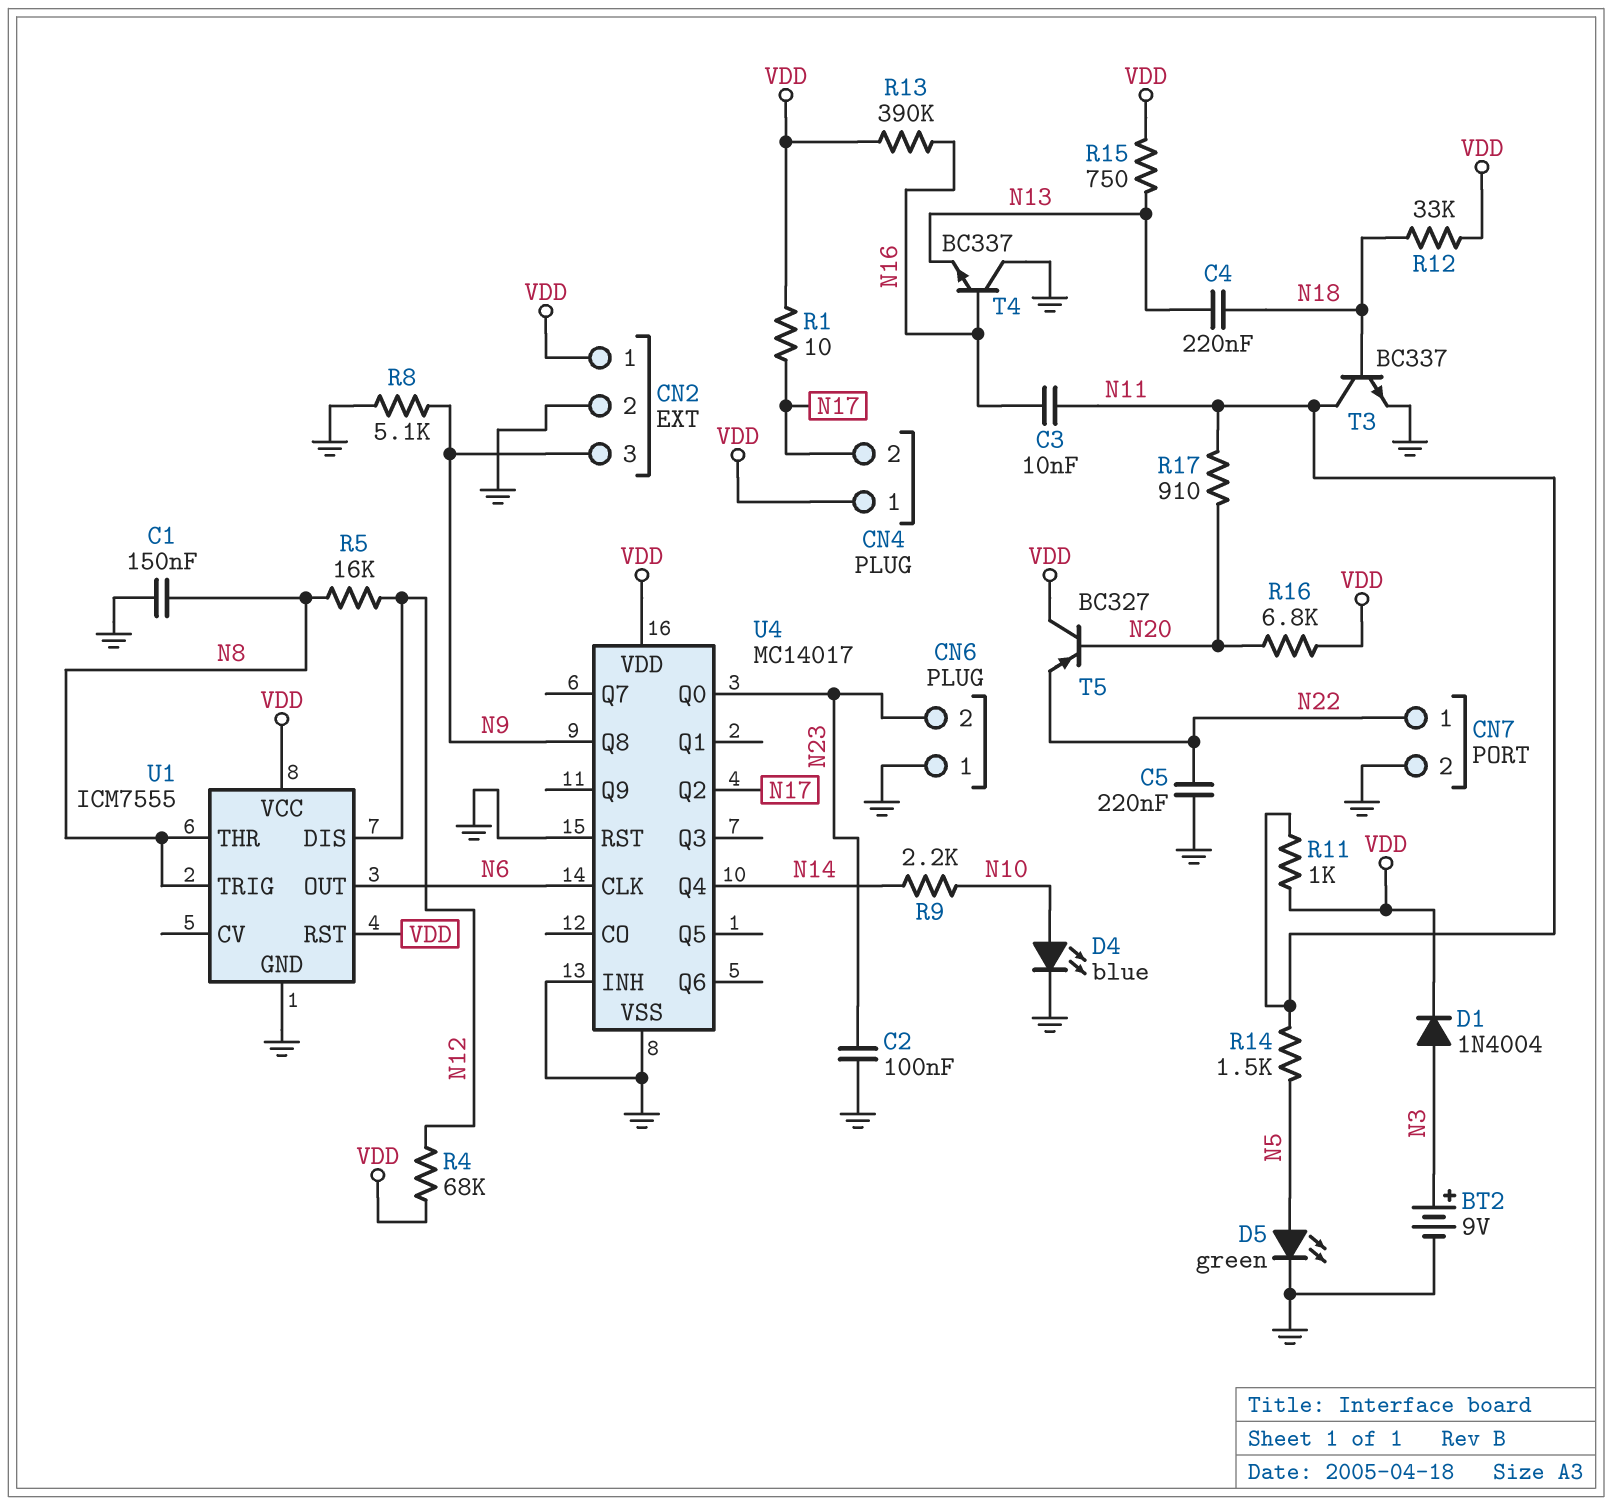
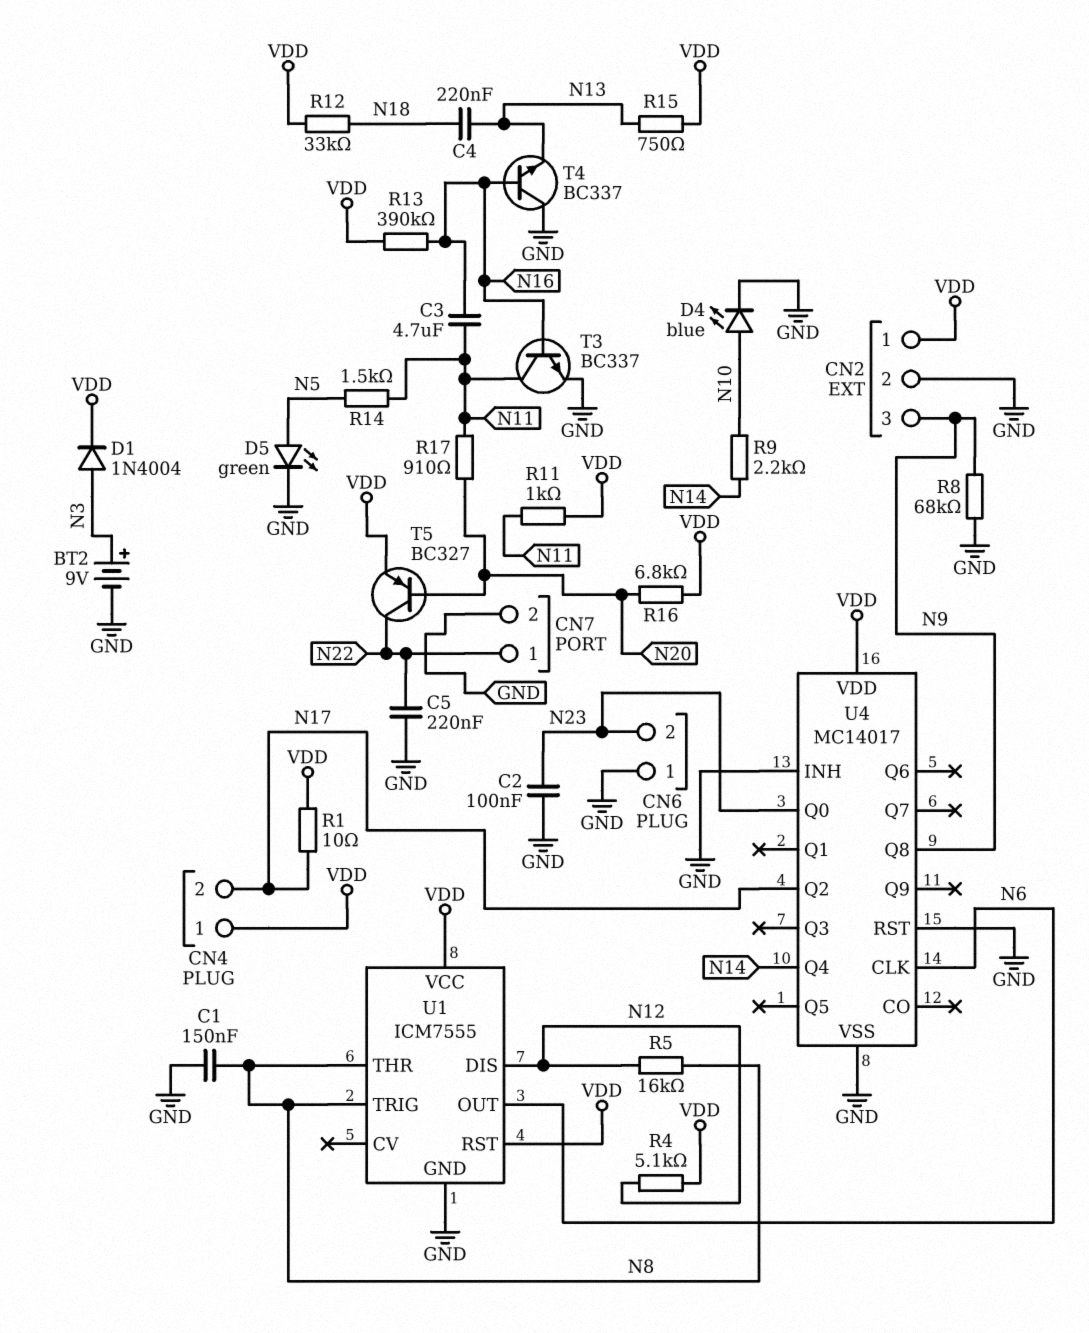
C3: 10nF (N11, N16) -> 4.7uF (N11, N16)
R4: 68k (N12, VDD) -> 5.1k (N12, VDD)
R8: 5.1k (GND, N9) -> 68k (GND, N9)
T3: NPN BC337 (B N18, C N11, E GND) -> NPN BC337 (B N16, C N11, E GND)
T5: PNP BC327 (B N20, C VDD, E N22) -> PNP BC327 (B N20, C N22, E VDD)

